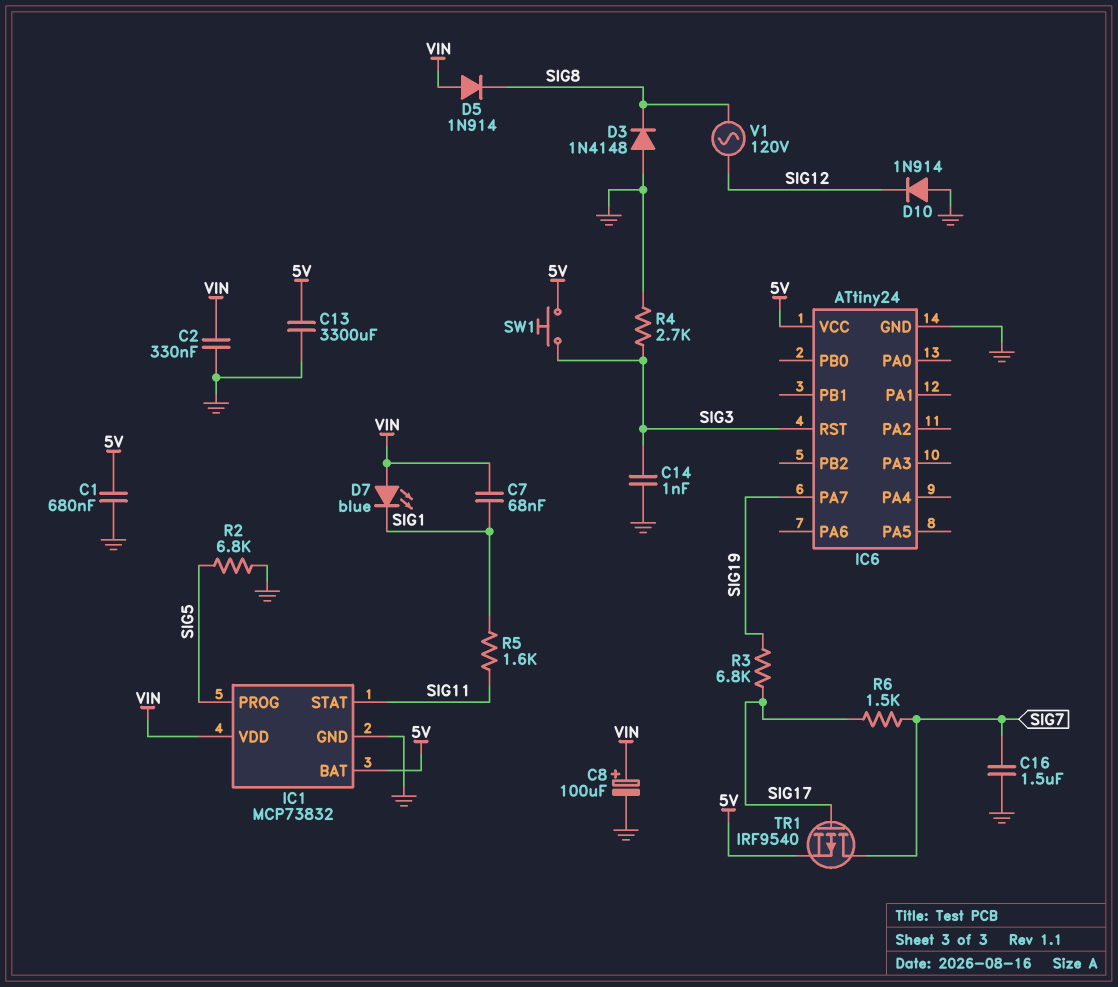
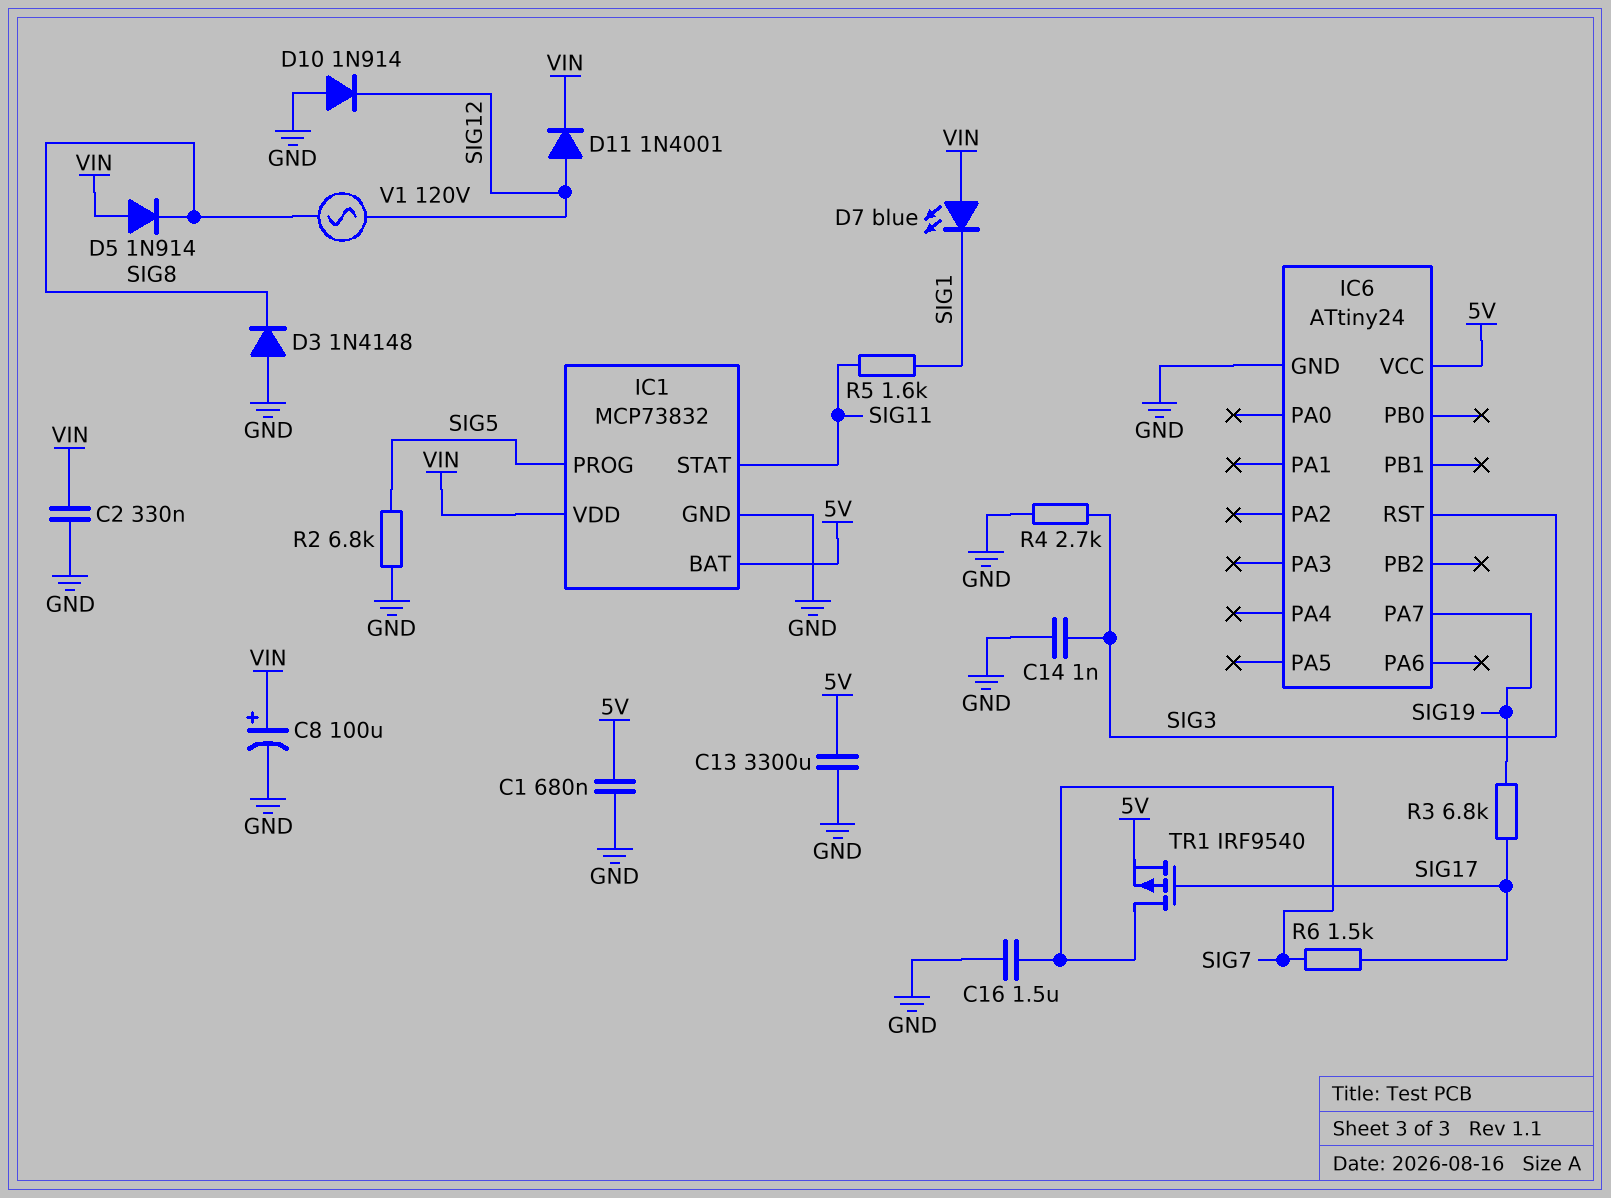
C7: 68nF (SIG1, VIN) -> none
D11: none -> diode 1N4001 (A SIG12, K VIN)
SW1: button (5V, SIG3) -> none

